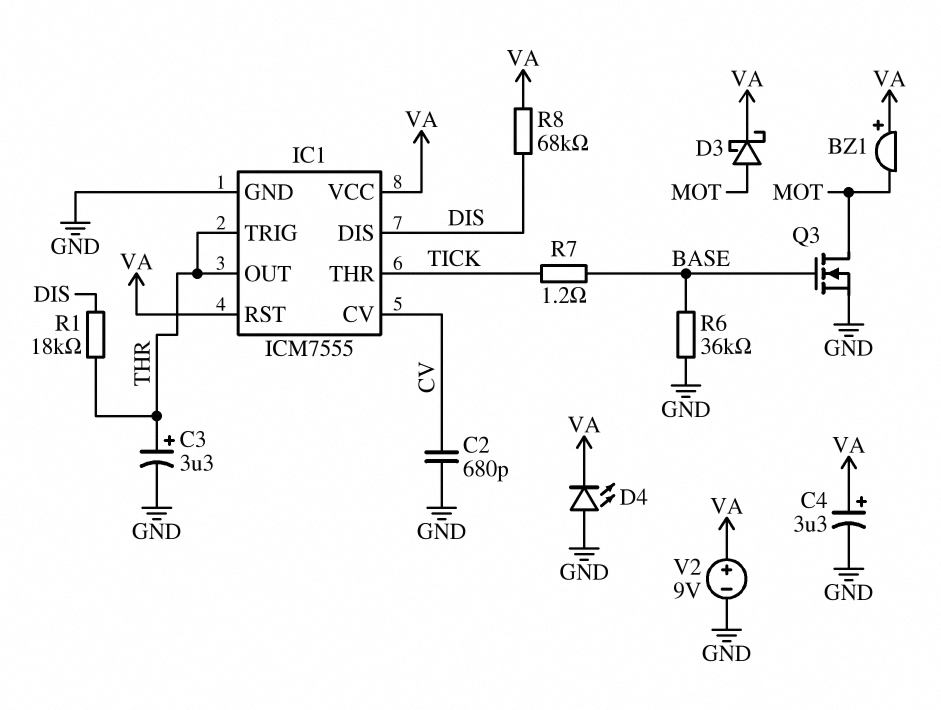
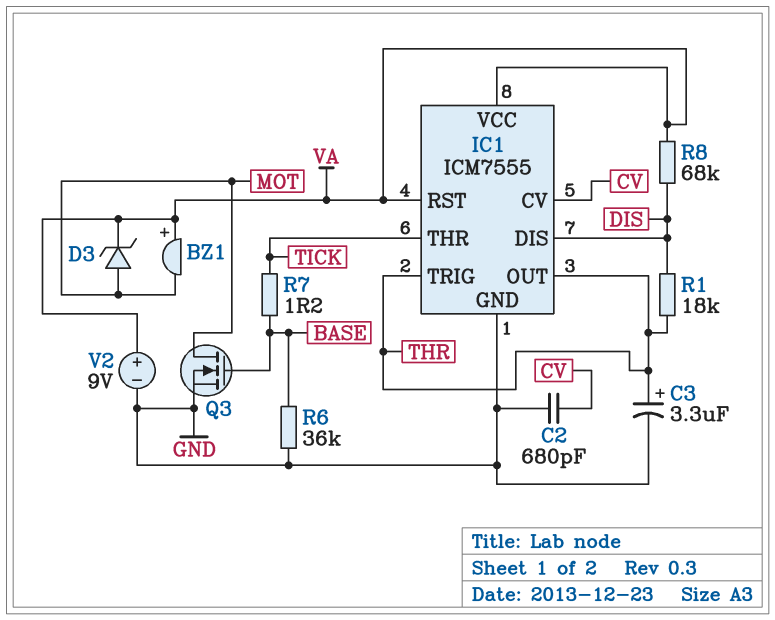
C4: 3.3uF (plus VA, minus GND) -> none
D3: schottky (A MOT, K VA) -> zener (A MOT, K VA)
D4: LED (A GND, K VA) -> none

